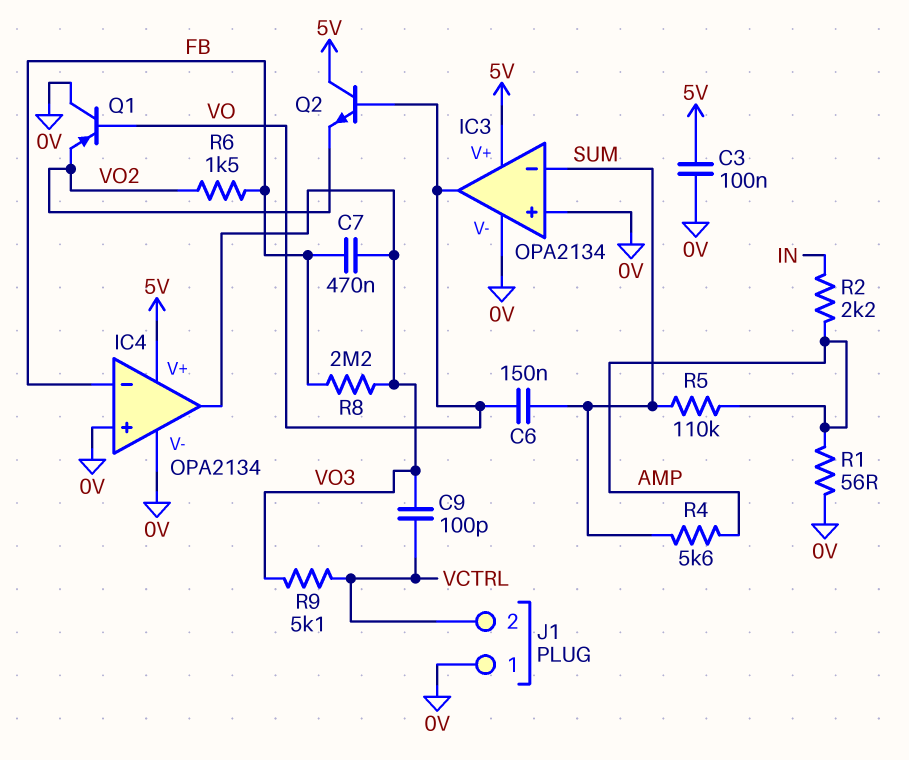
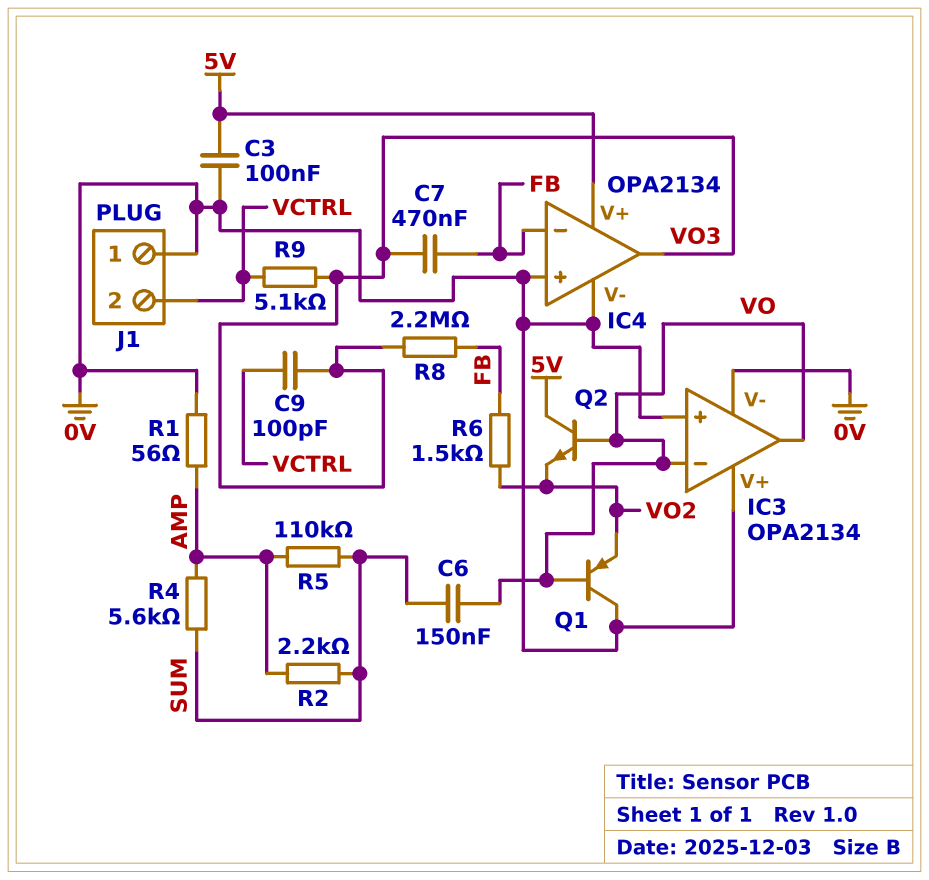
IC3 pin V+: 5V -> 0V
IC3 pin in-: SUM -> VO
R2: 2.2k (AMP, IN) -> 2.2k (AMP, SUM)

